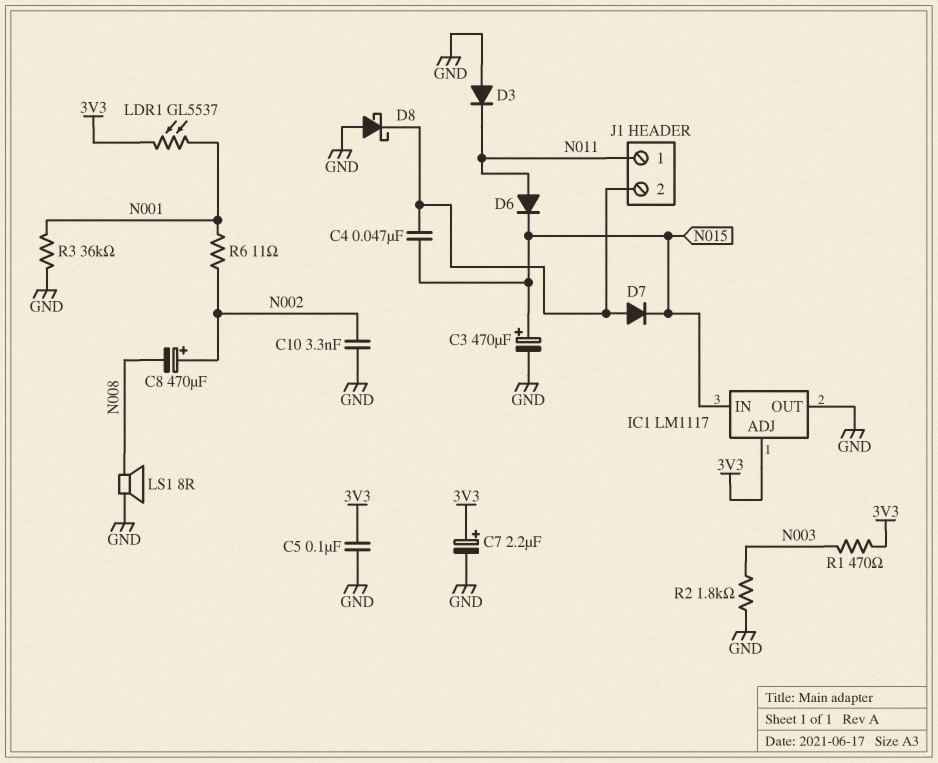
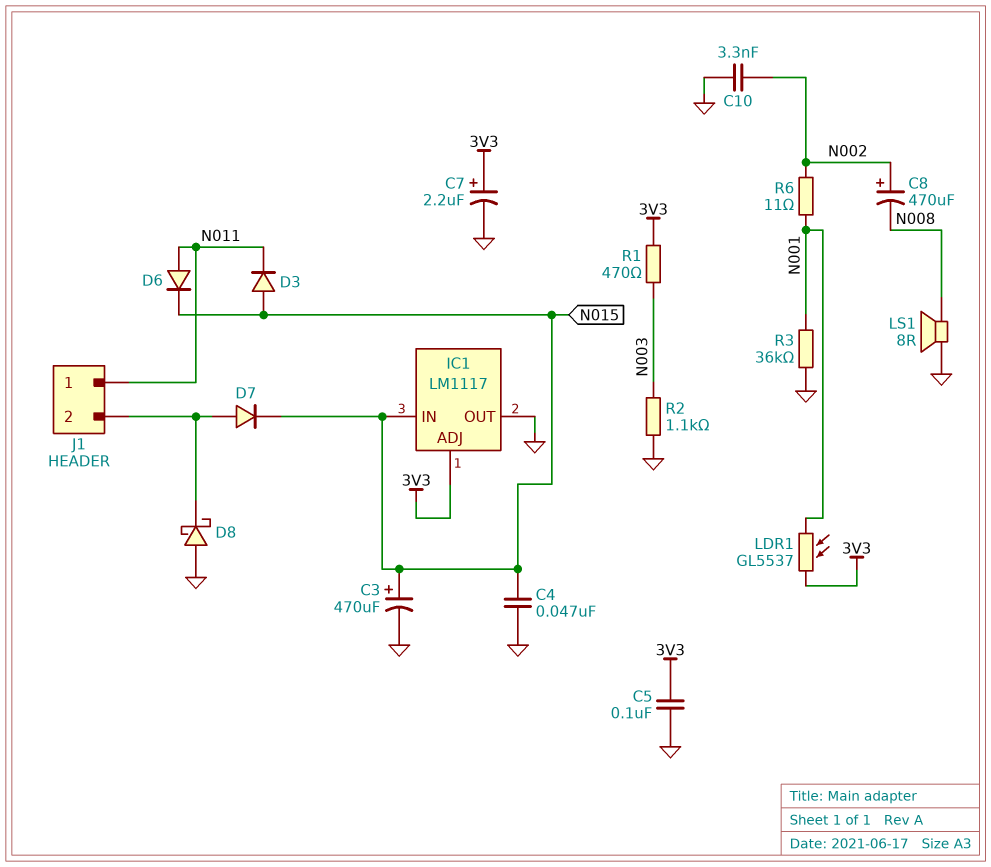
C4: 47nF (J1/2, N015) -> 47nF (GND, N015)
D3: diode (A GND, K N011) -> diode (A N015, K N011)
R2: 1.8k (GND, N003) -> 1.1k (GND, N003)

